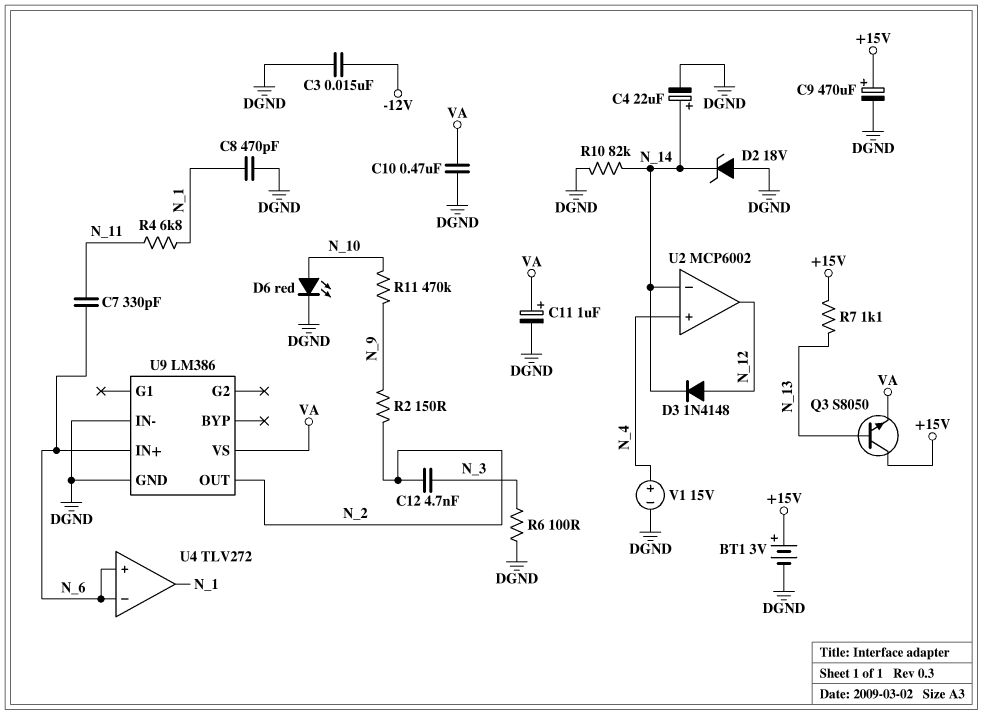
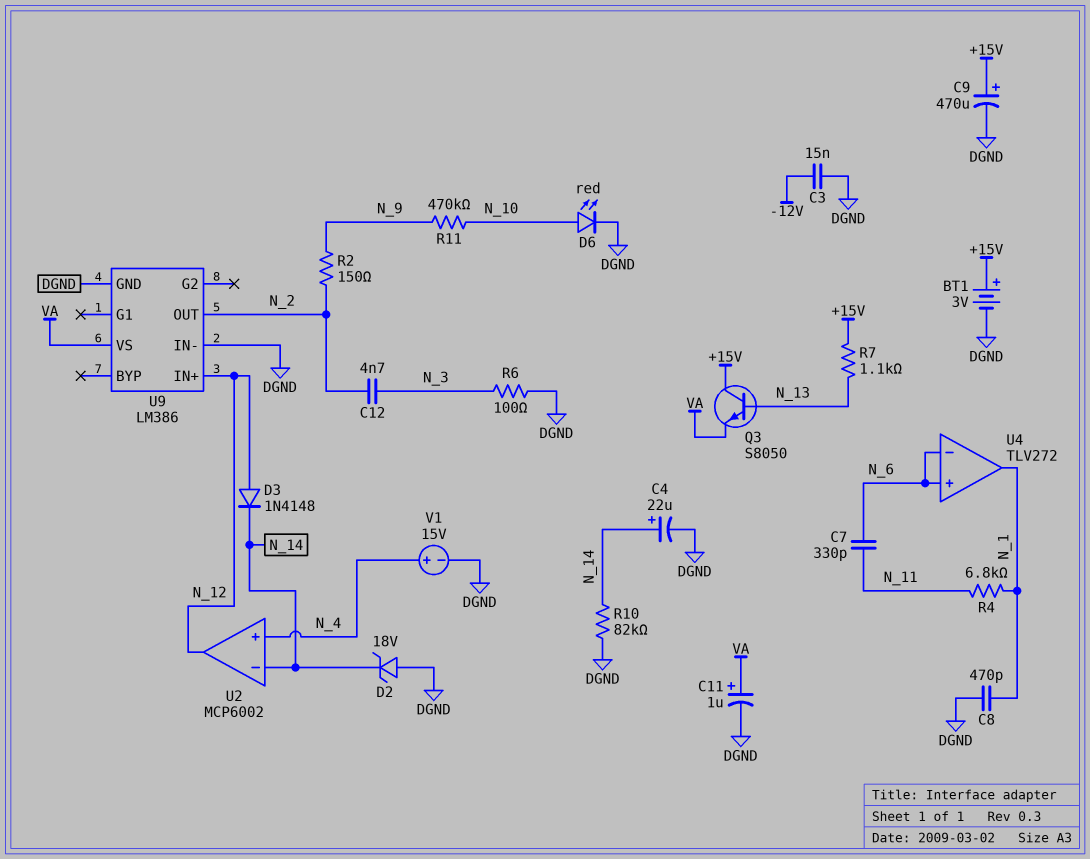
C10: 470nF (DGND, VA) -> none
U9 pin IN+: N_6 -> N_12

